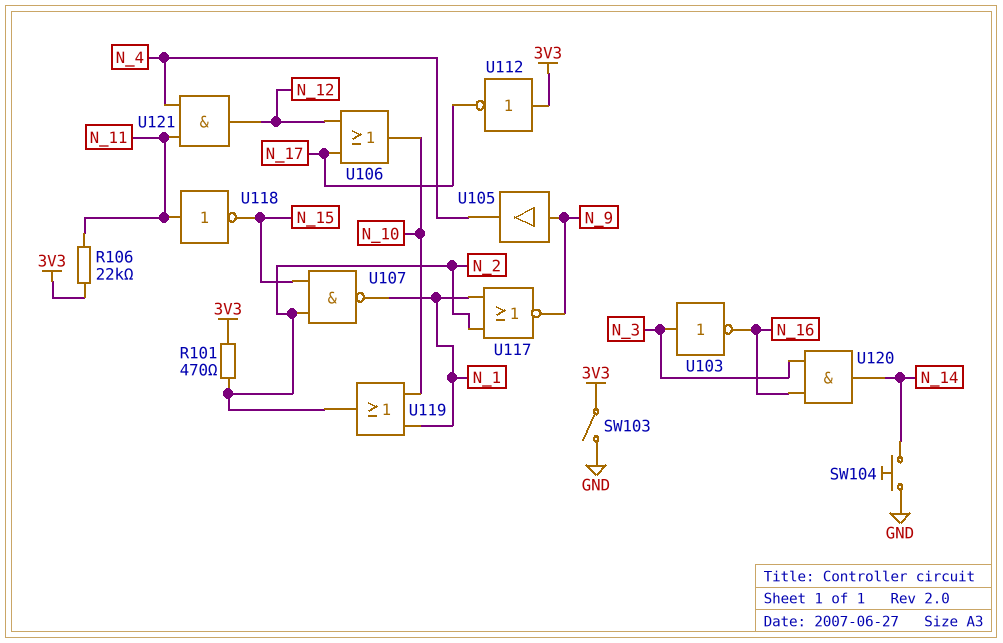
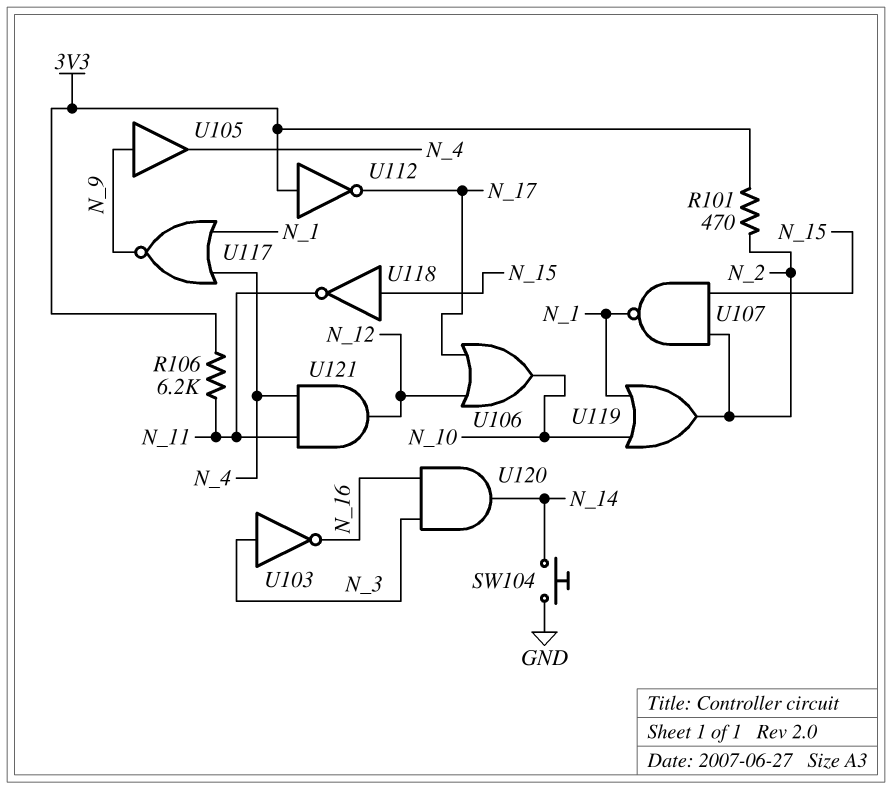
R106: 22k (3V3, N_11) -> 6.2k (3V3, N_11)
SW103: switch (3V3, GND) -> none
U117: NOR (in N_1, in N_2, out N_9) -> NOR (in N_1, in N_4, out N_9)
U118: NOT (in N_11, out N_15) -> NOT (in N_15, out N_11)

